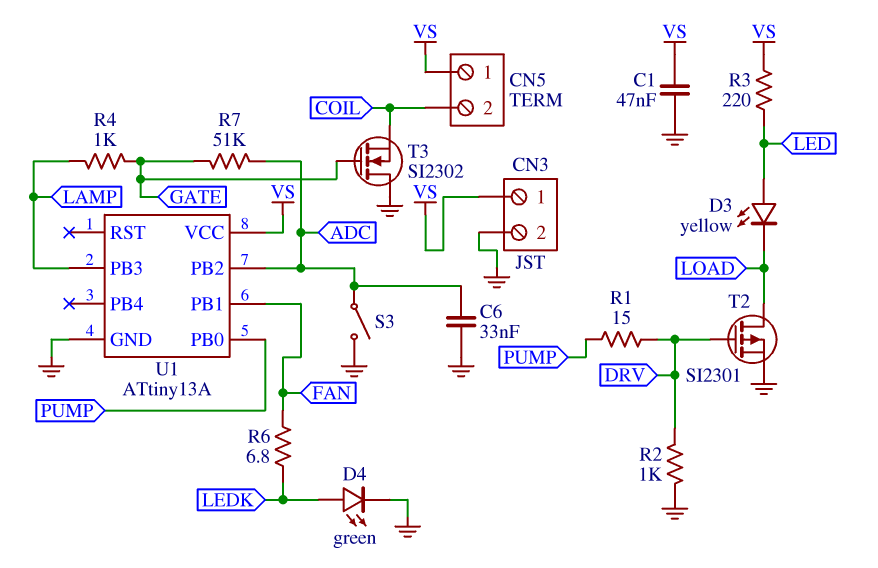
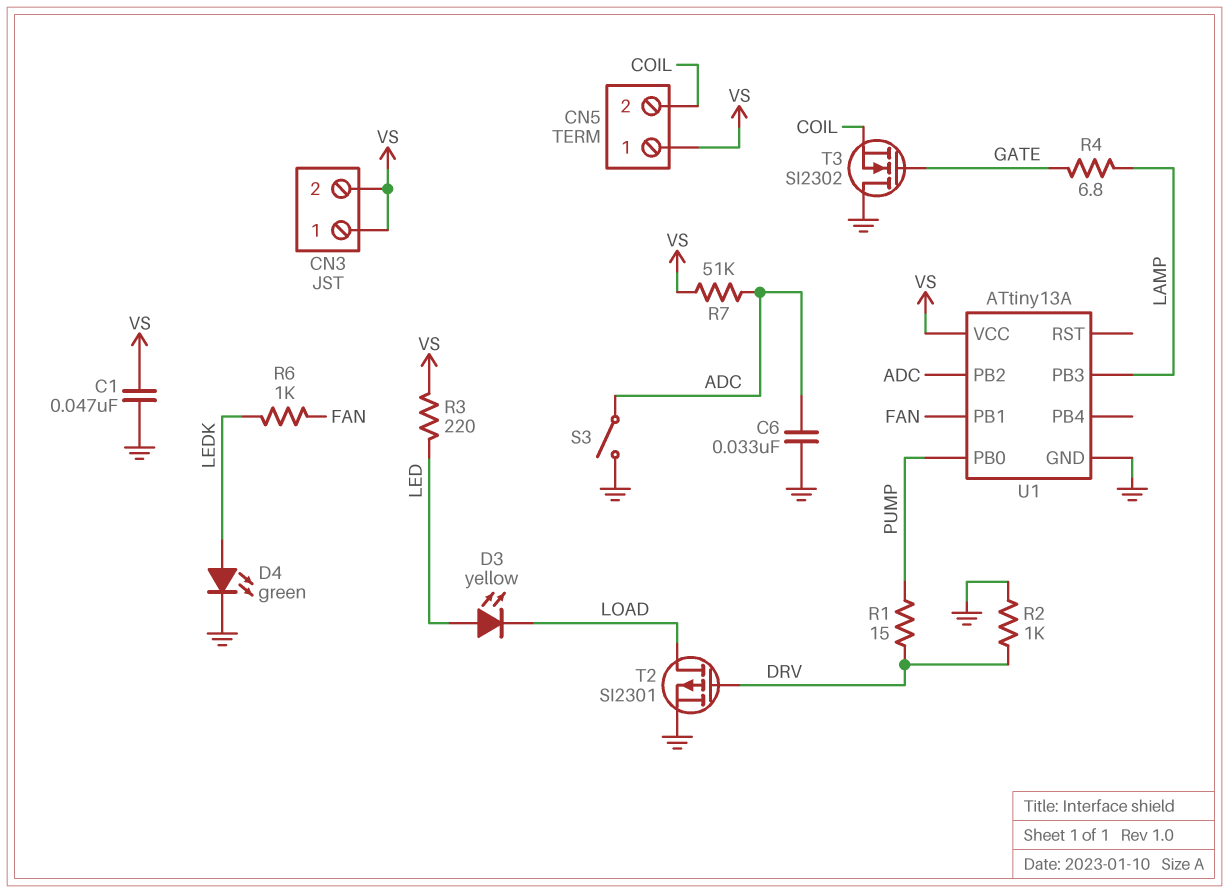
CN3 pin 2: GND -> VS
R4: 1k (GATE, LAMP) -> 6.8 (GATE, LAMP)
R6: 6.8 (FAN, LEDK) -> 1k (FAN, LEDK)
R7: 51k (ADC, GATE) -> 51k (ADC, VS)

